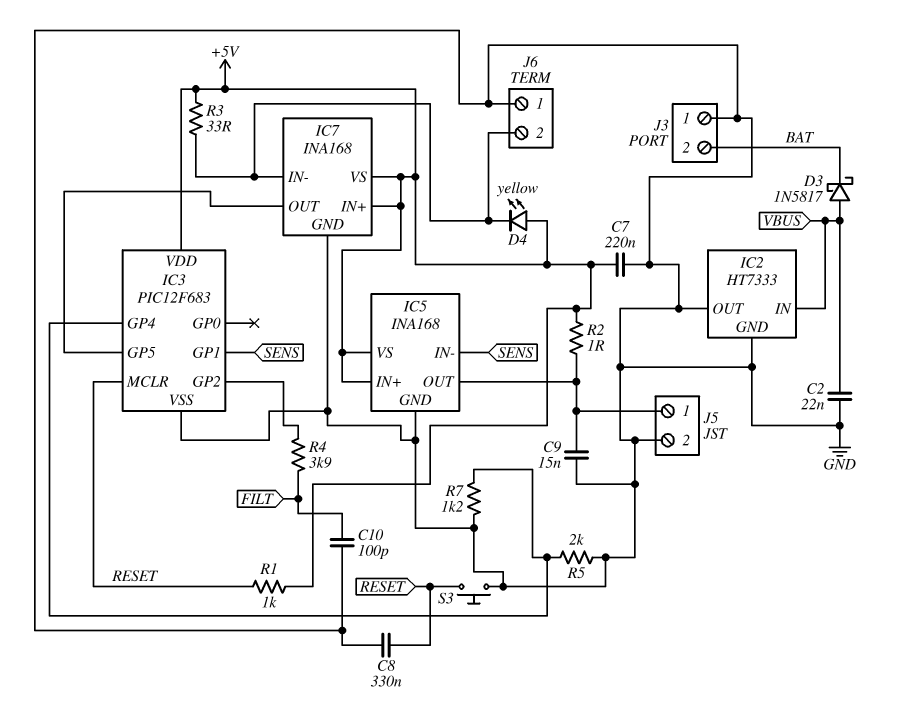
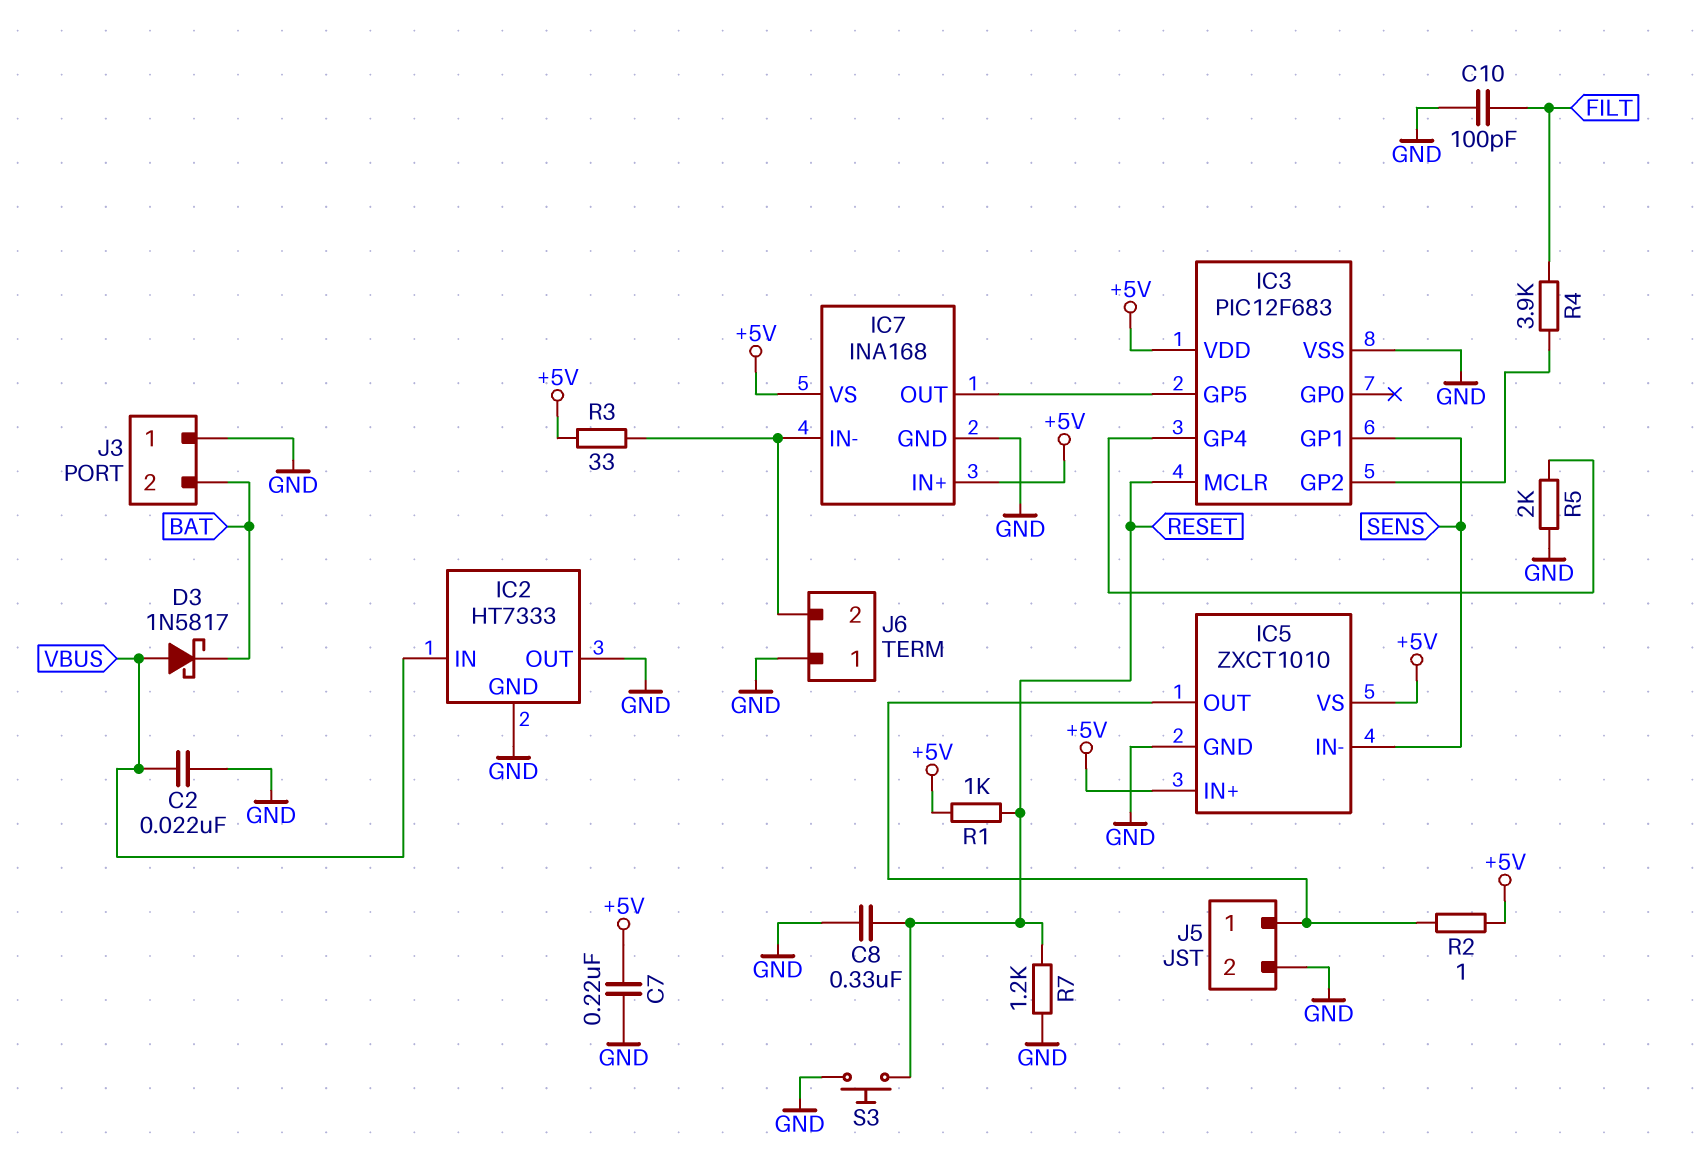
C9: 15nF (GND, IC5/OUT) -> none
D4: LED yellow (A +5V, K IC7/IN-) -> none
IC5: INA168 -> ZXCT1010
R7: 1.2k (GND, IC3/GP4) -> 1.2k (GND, RESET)

